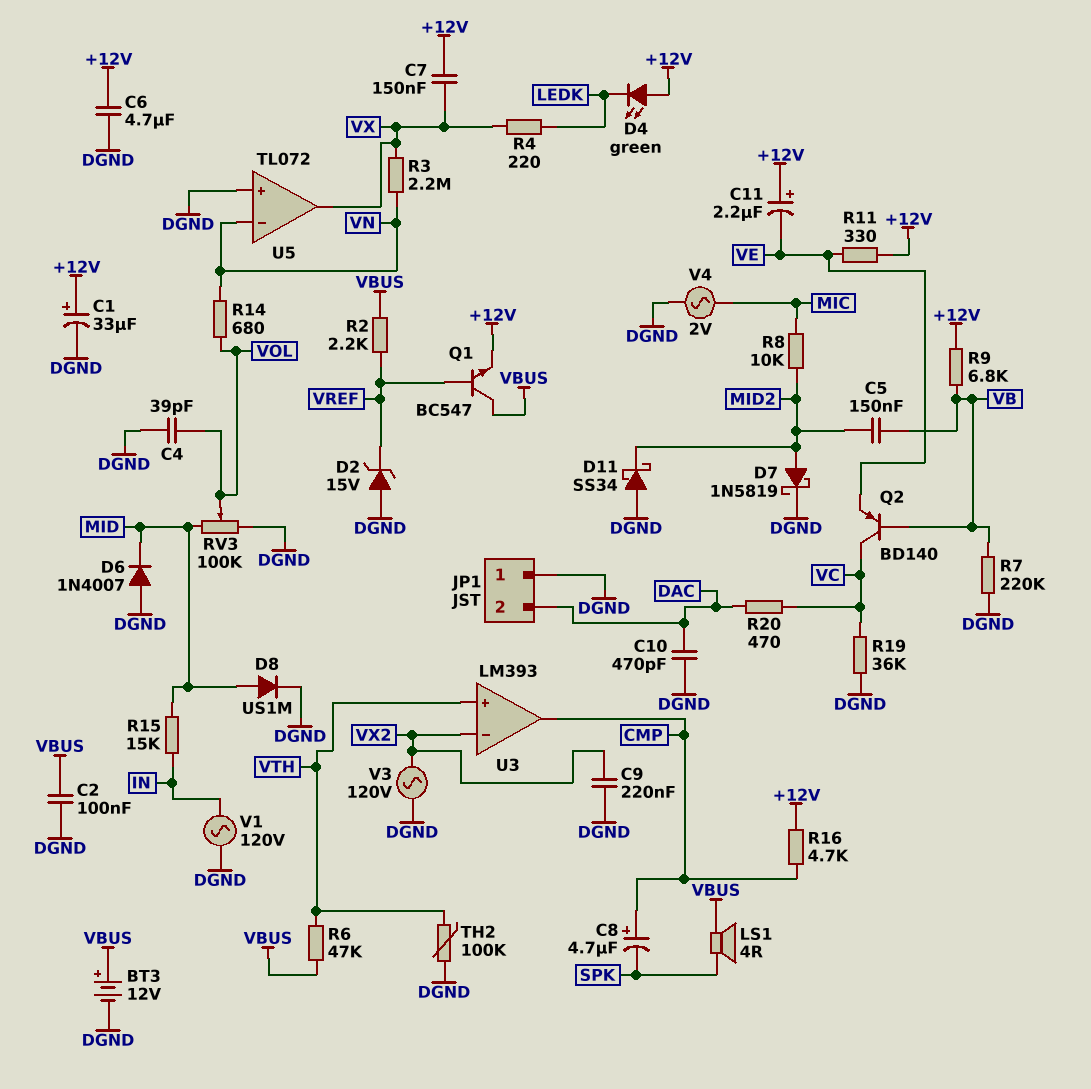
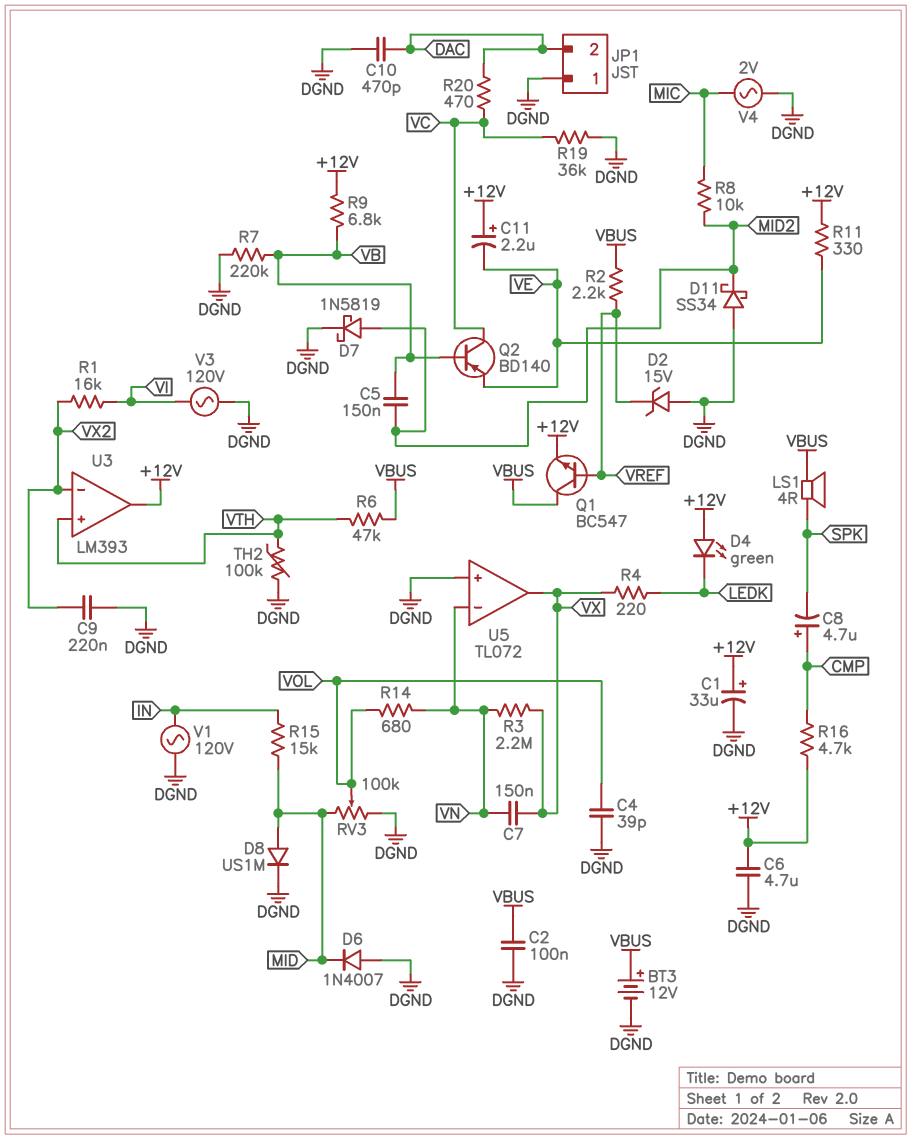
C7: 150nF (+12V, VX) -> 150nF (VN, VX)
R1: none -> 16k (VI, VX2)
U3 pin out: CMP -> +12V
V3: AC 120V (DGND, VX2) -> AC 120V (DGND, VI)

